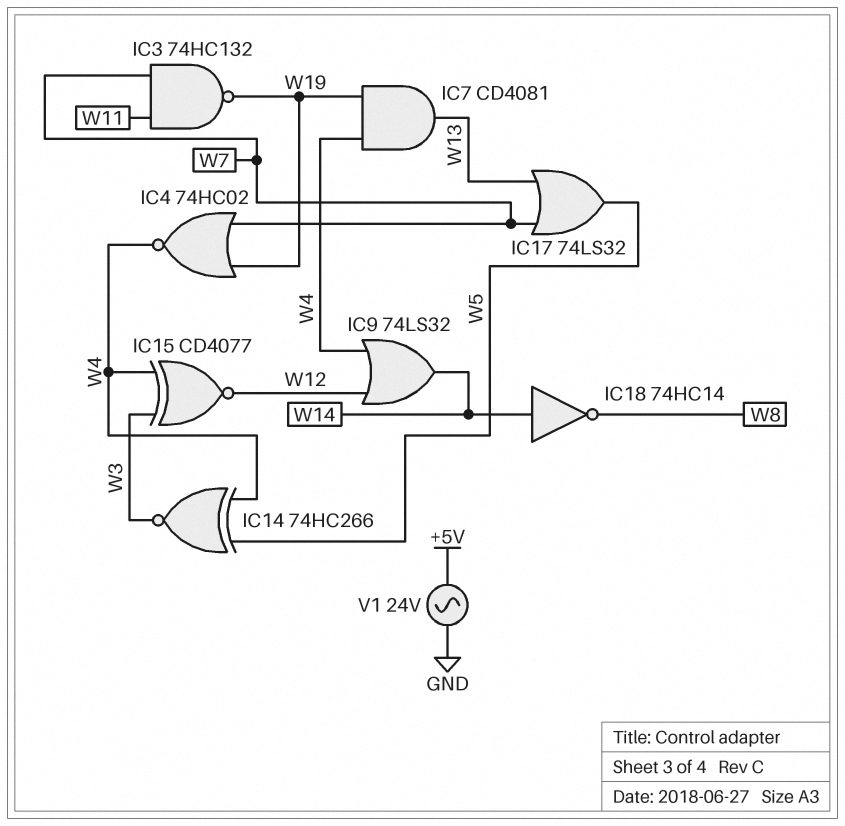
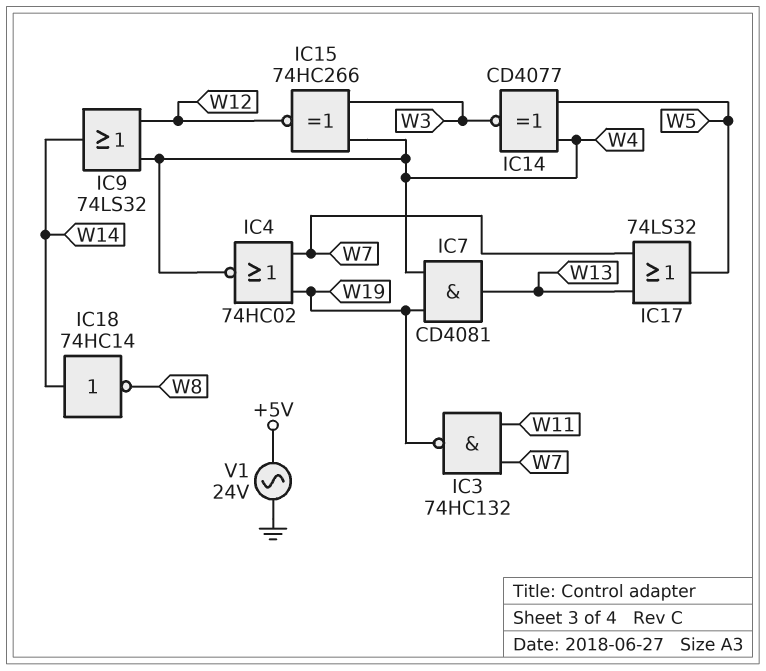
IC14: XNOR 74HC266 (in W4, in W5, out W3) -> XNOR CD4077 (in W4, in W5, out W3)
IC15: XNOR CD4077 (in W3, in W4, out W12) -> XNOR 74HC266 (in W3, in W4, out W12)

